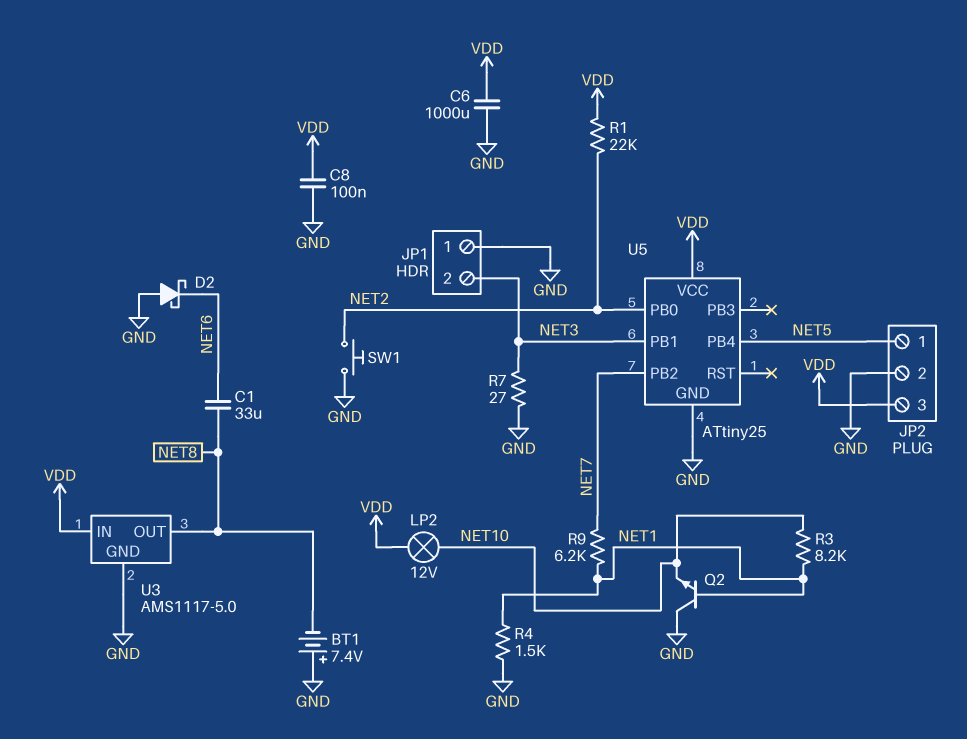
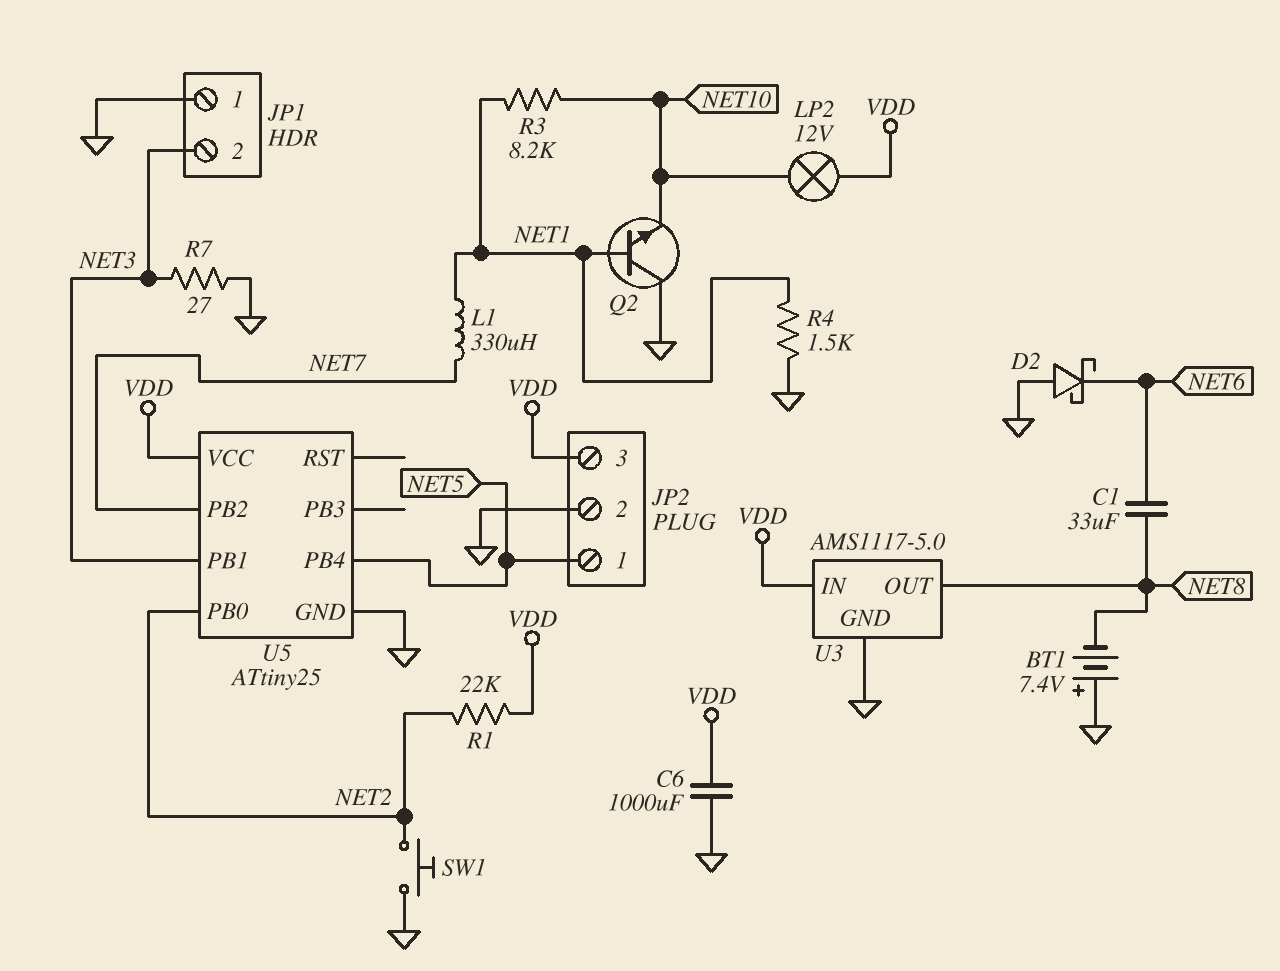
C8: 100nF (GND, VDD) -> none
L1: none -> 330uH (NET1, NET7)
R9: 6.2k (NET1, NET7) -> none

